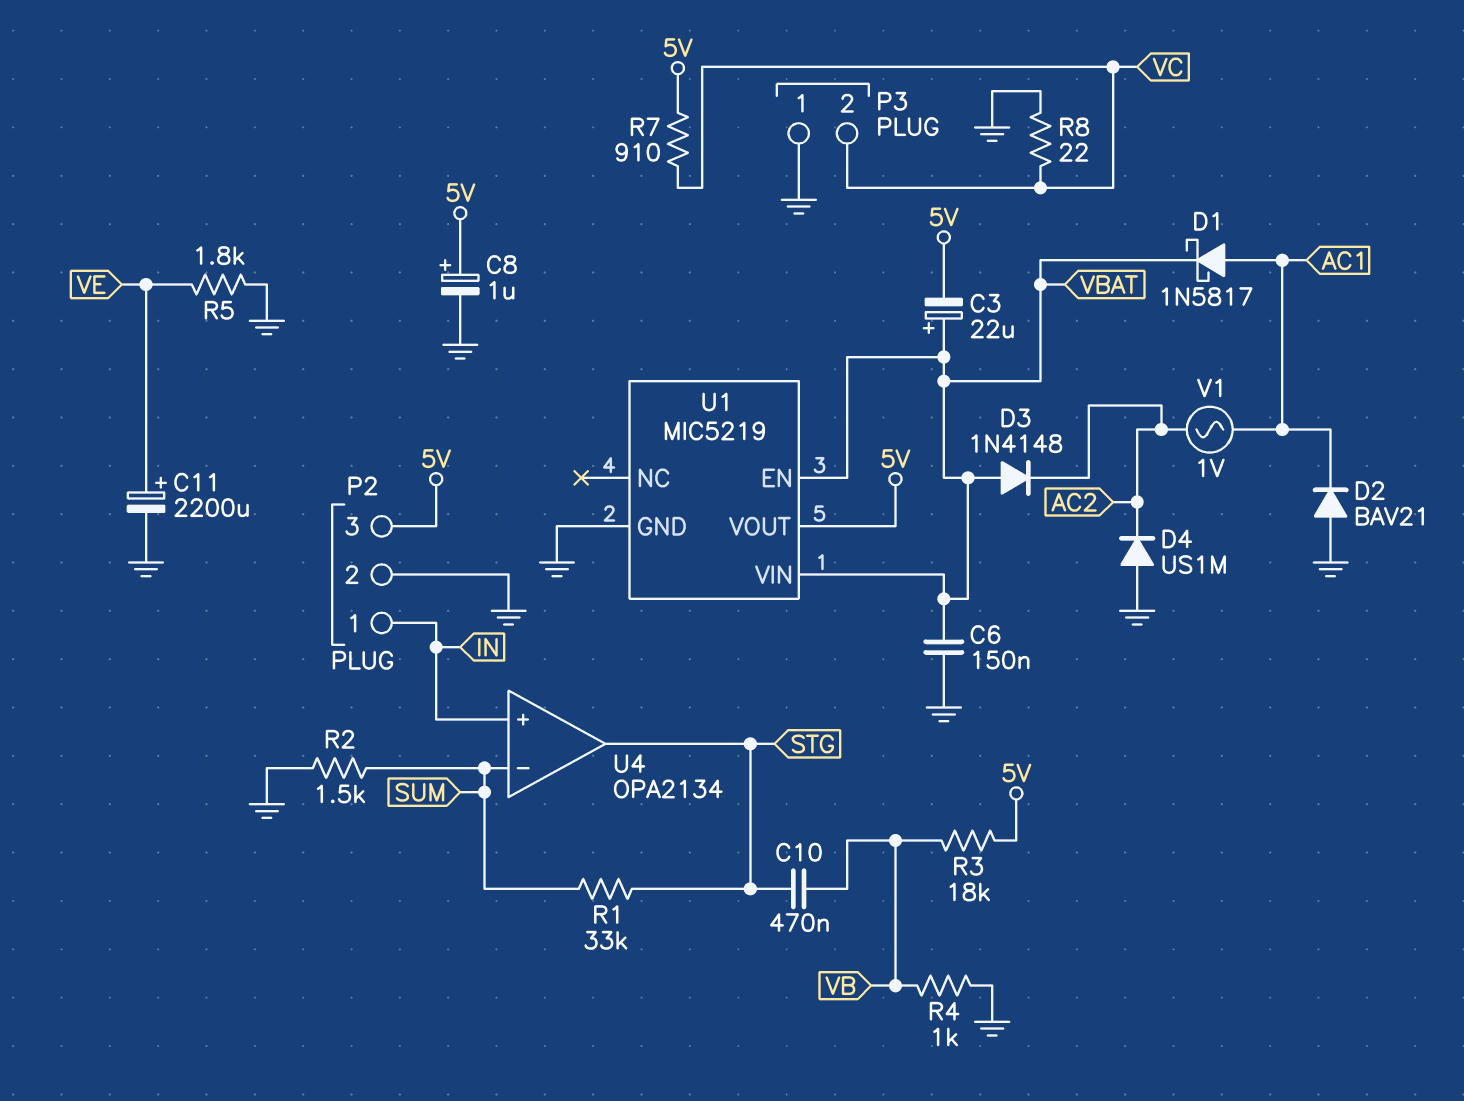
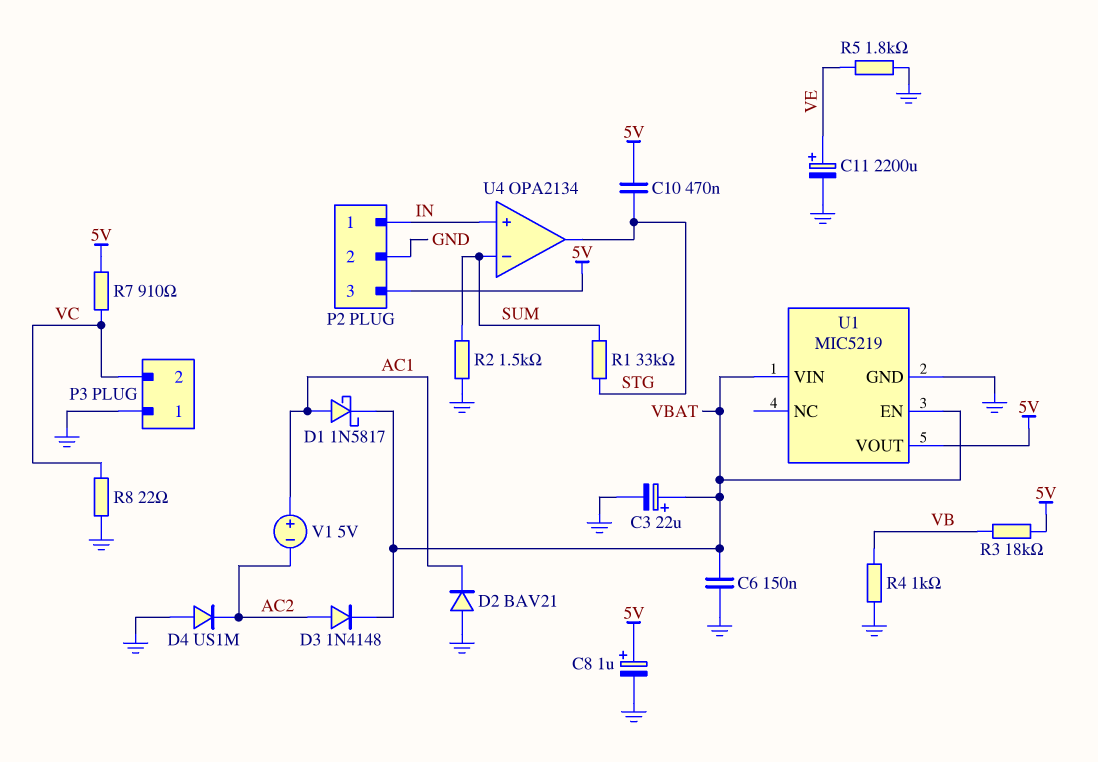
C3: 22uF (plus VBAT, minus 5V) -> 22uF (plus VBAT, minus GND)
C10: 470nF (STG, VB) -> 470nF (5V, STG)
D3: diode 1N4148 (A VBAT, K AC2) -> diode 1N4148 (A AC2, K VBAT)
V1: AC 1V (AC1, AC2) -> 5V (plus AC1, minus AC2)

